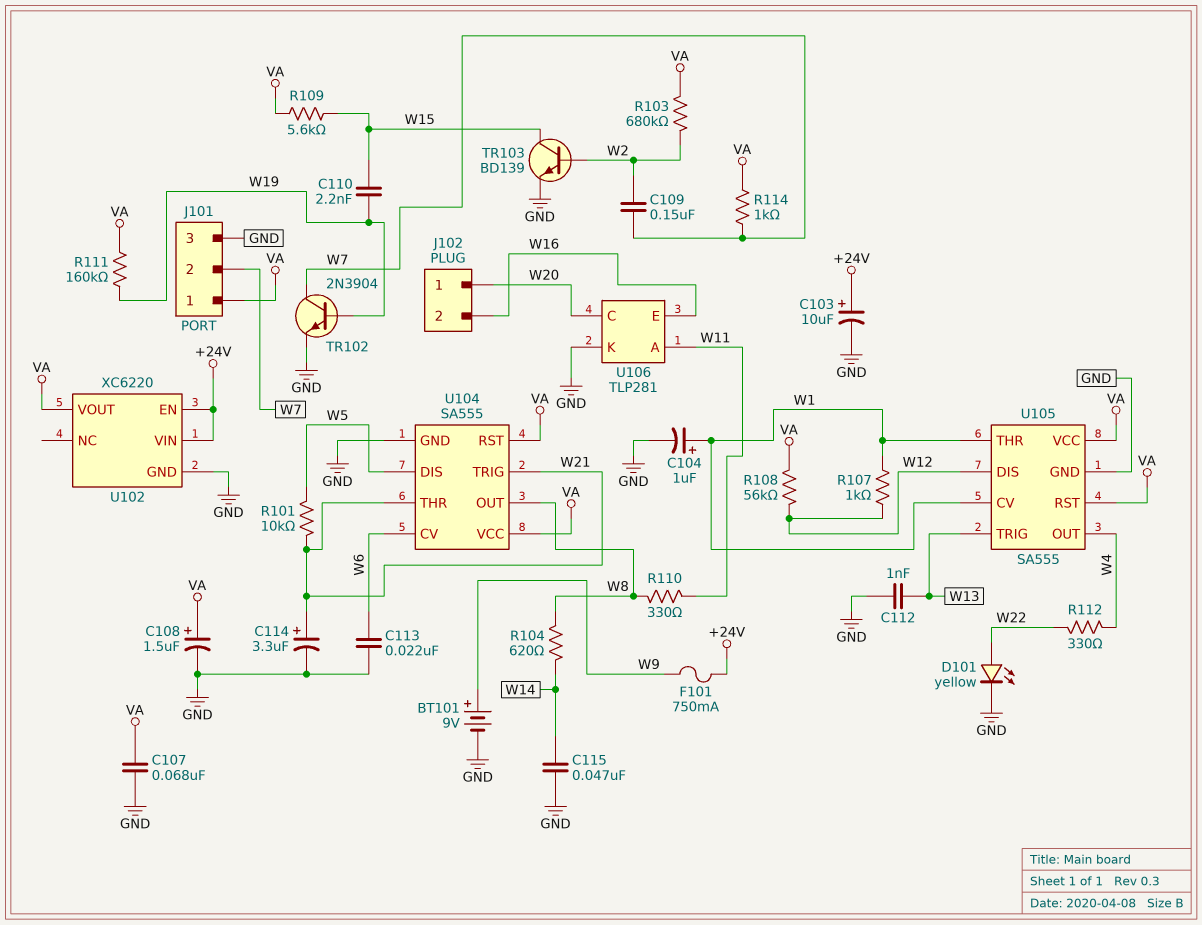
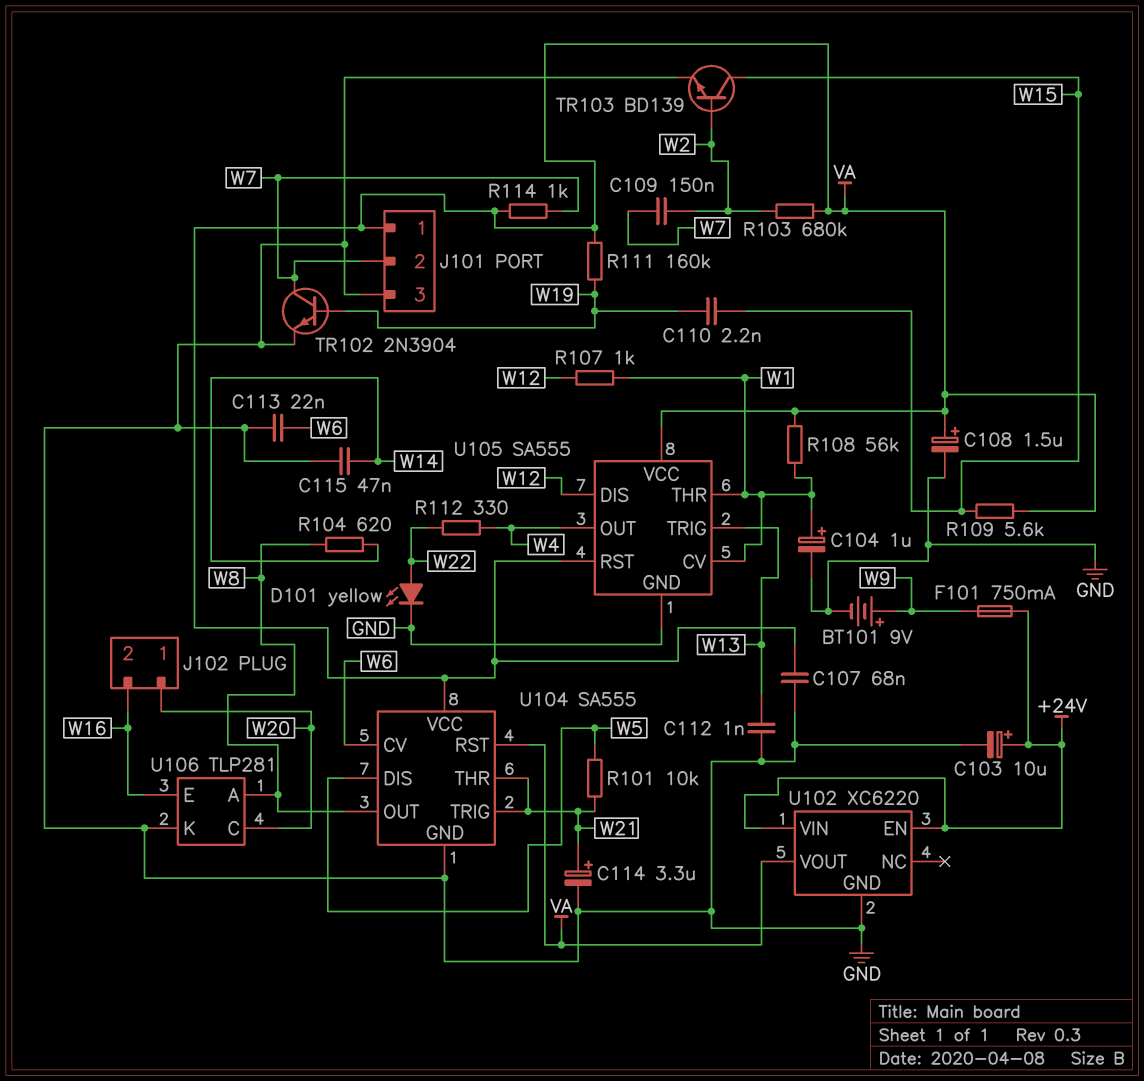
R108: 56k (VA, W12) -> 56k (VA, W1)
R110: 330 (W8, W11) -> none
U106 pin A: W11 -> W8

